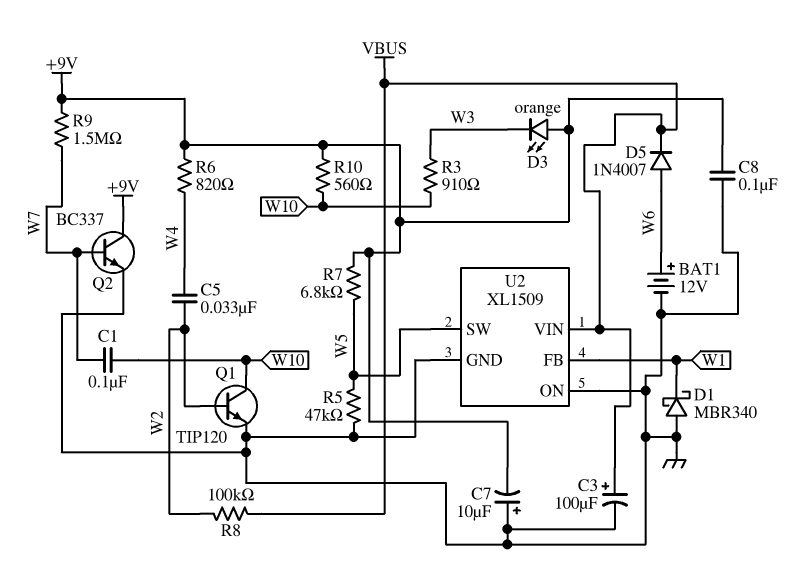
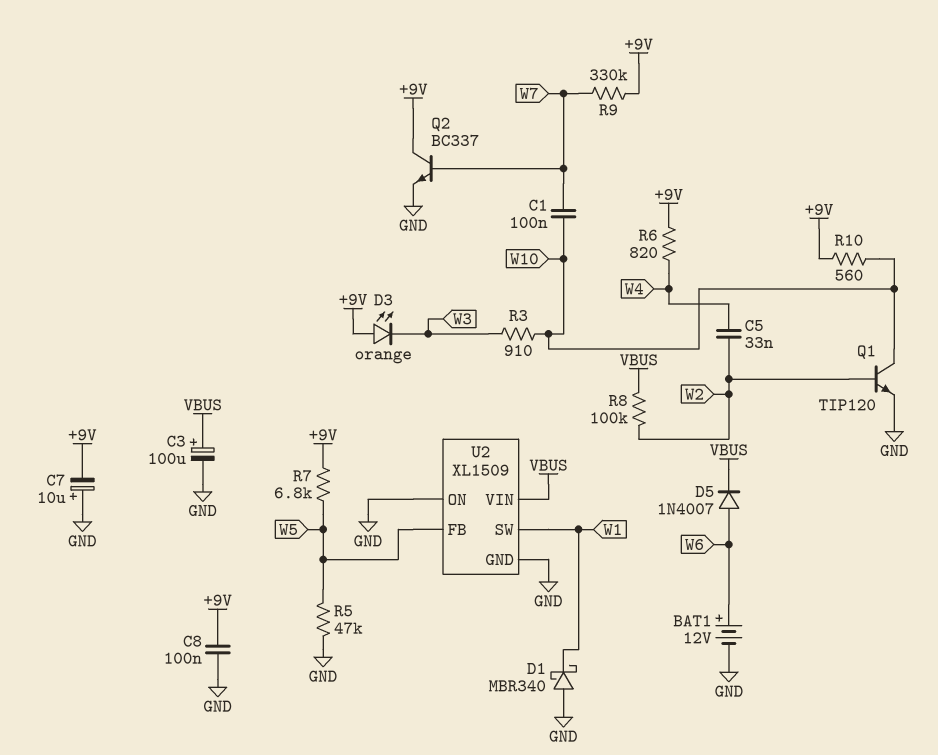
R9: 1.5M (+9V, W7) -> 330k (+9V, W7)
U2 pin FB: W1 -> W5
U2 pin SW: W5 -> W1

